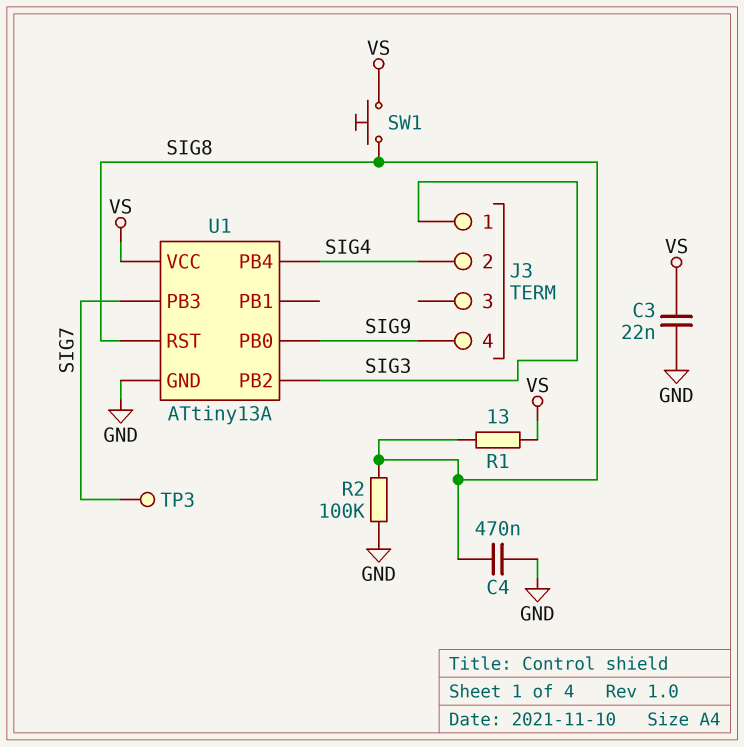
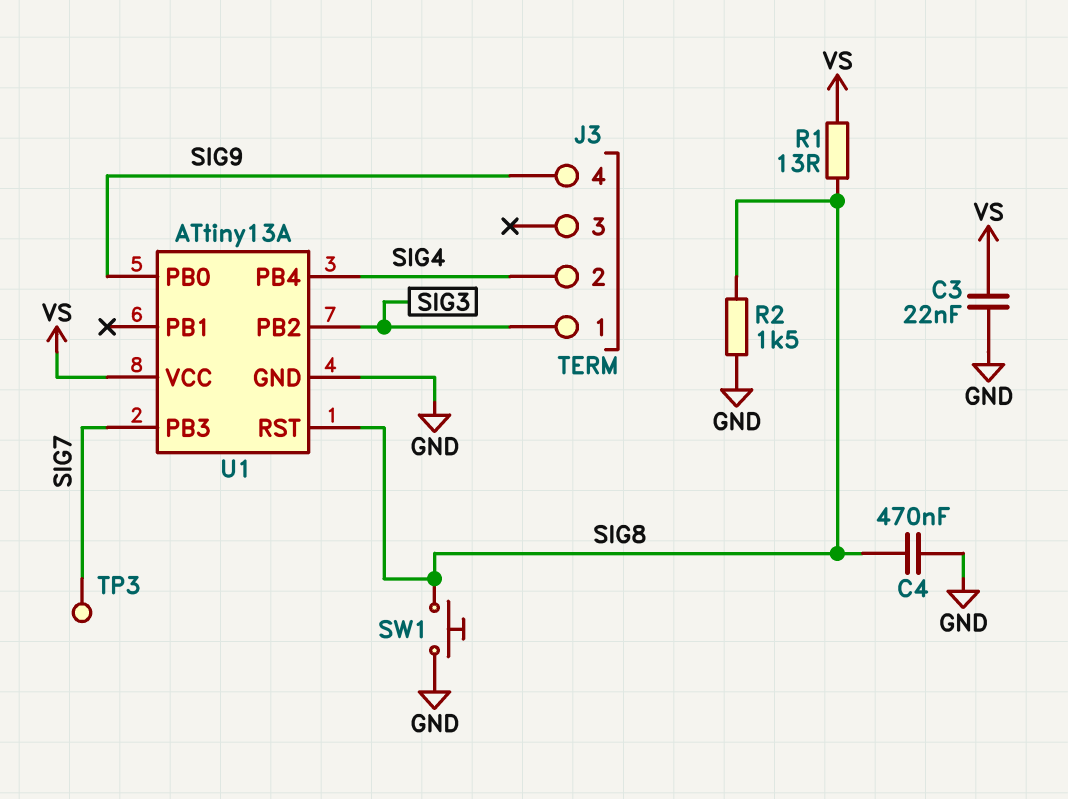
R2: 100k (GND, SIG8) -> 1.5k (GND, SIG8)
SW1: button (SIG8, VS) -> button (GND, SIG8)

